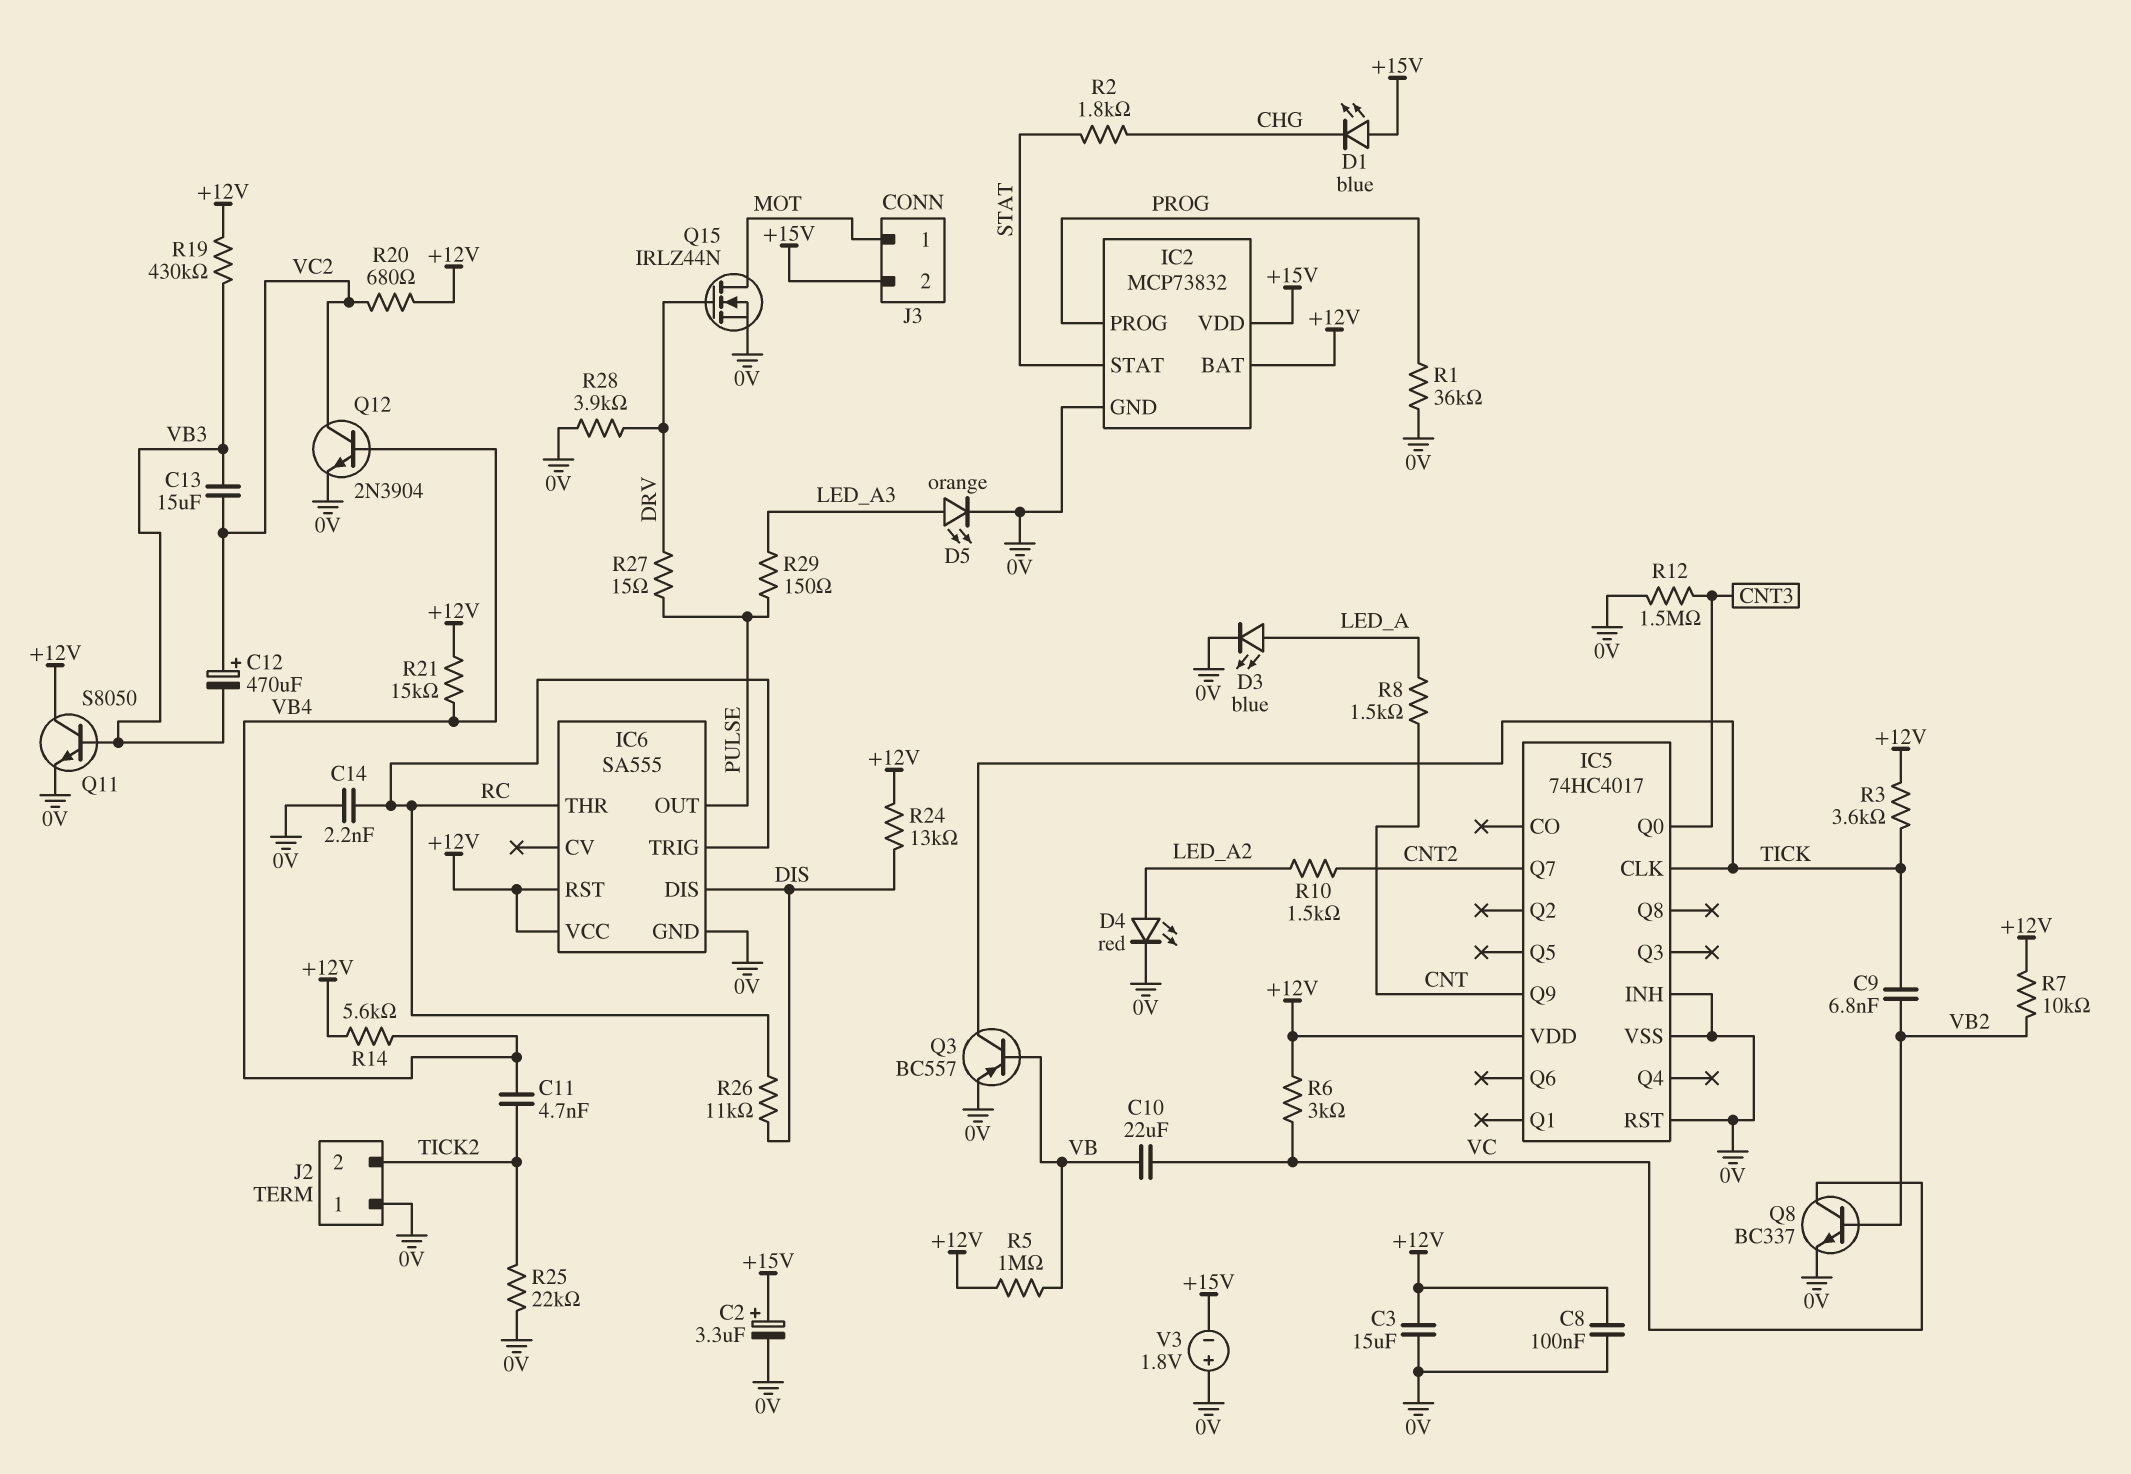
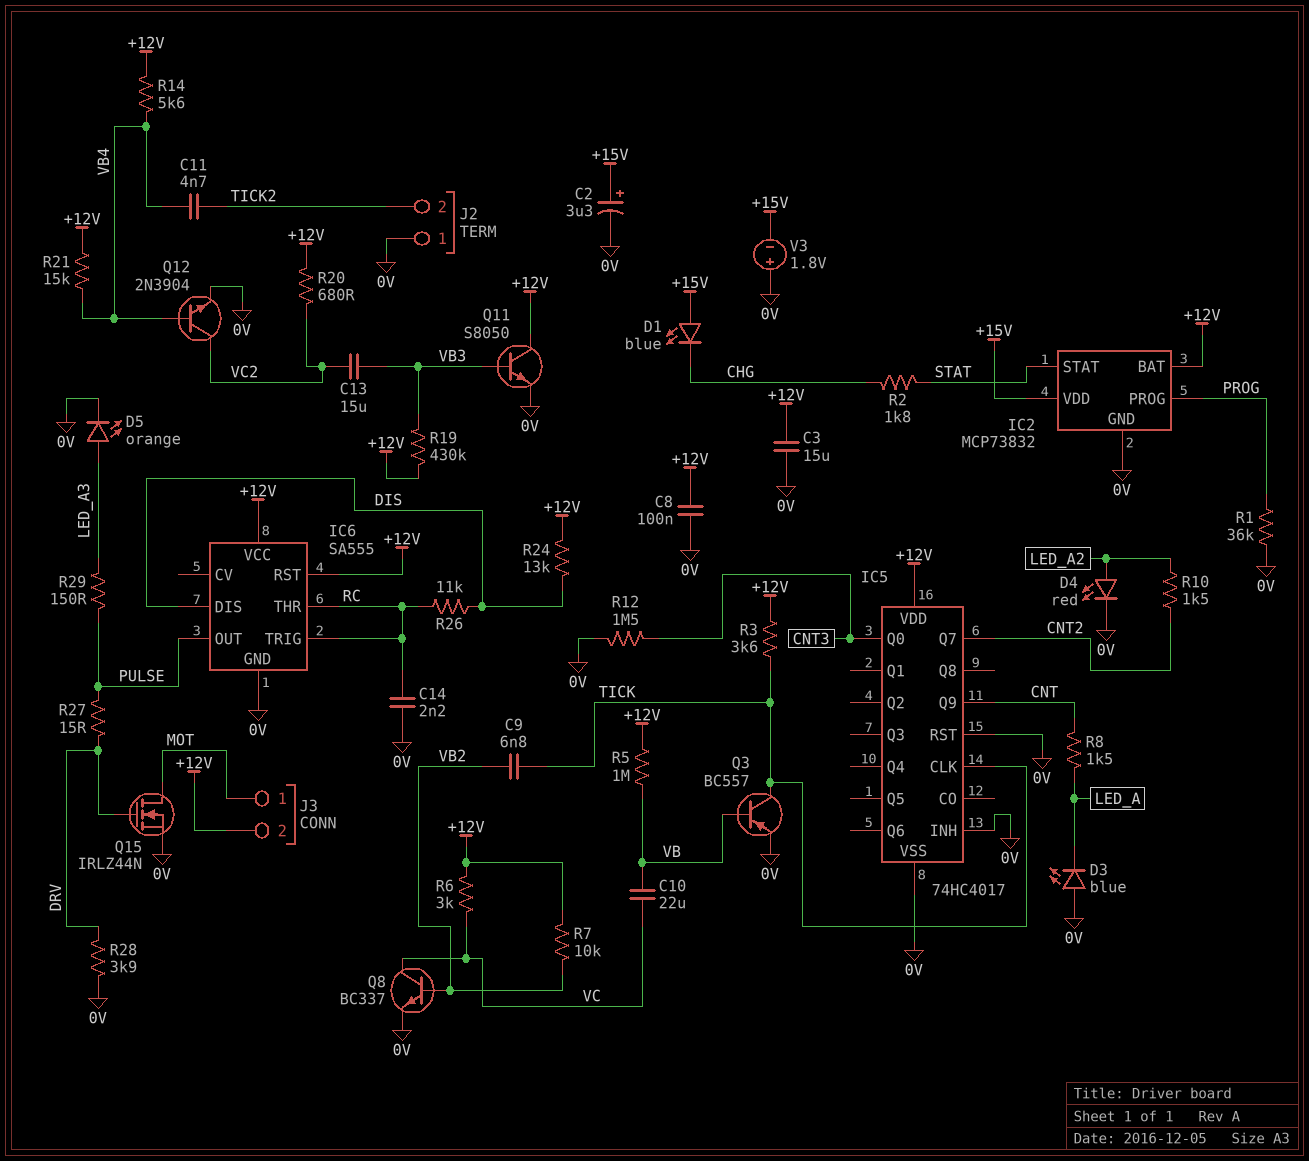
C12: 470uF (plus VC2, minus VB3) -> none
D3: LED blue (A LED_A, K 0V) -> LED blue (A 0V, K LED_A)
J3 pin 2: +15V -> +12V
R25: 22k (0V, TICK2) -> none

